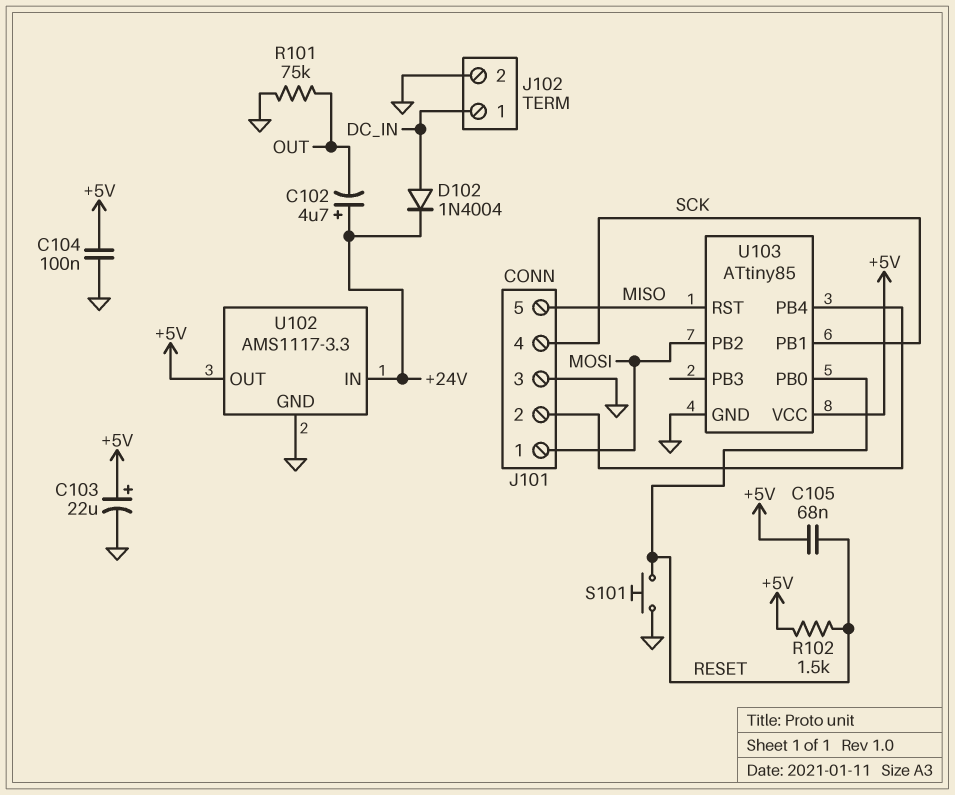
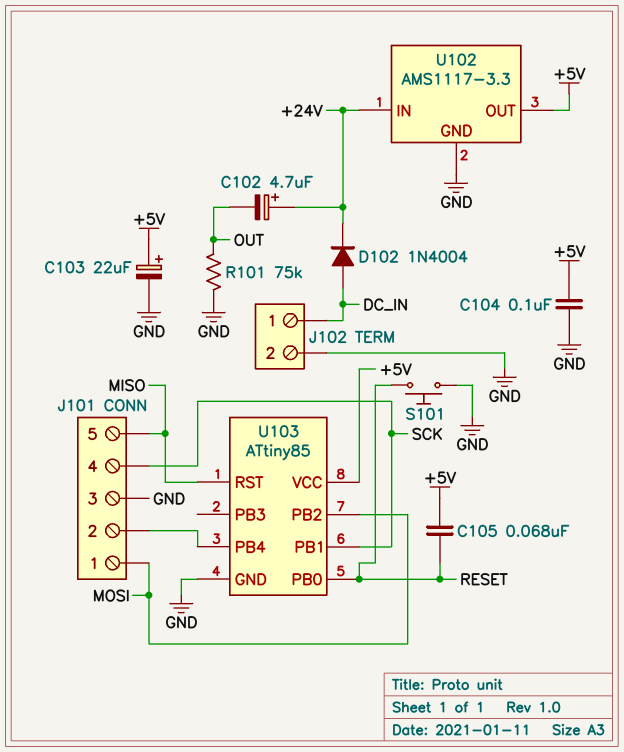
R102: 1.5k (+5V, RESET) -> none

